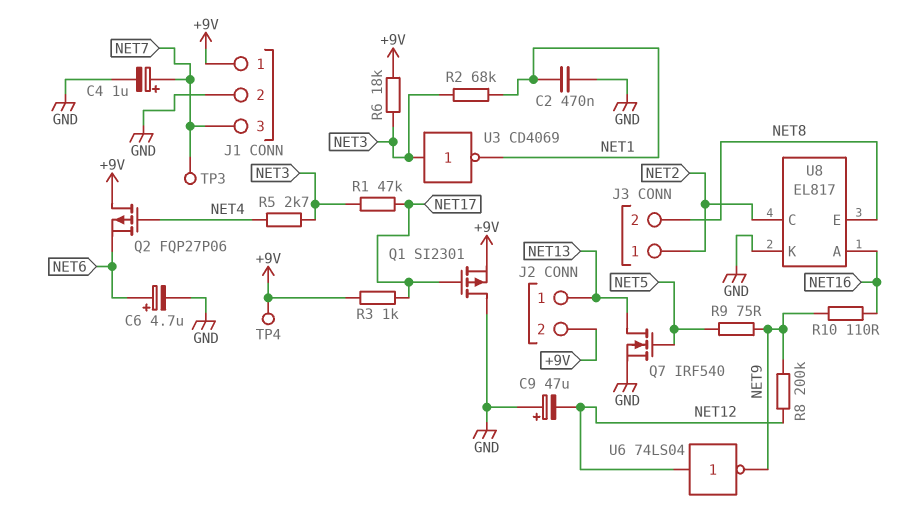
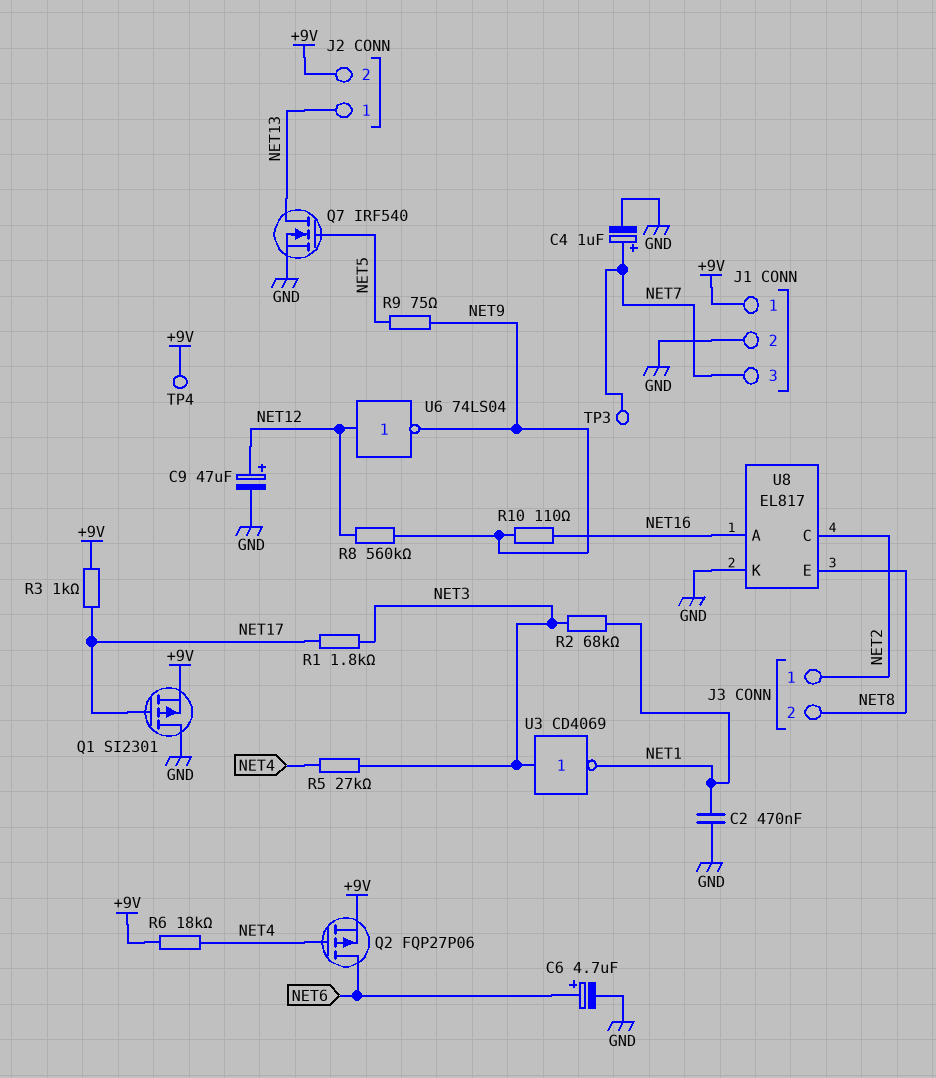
C9: 47uF (plus GND, minus NET12) -> 47uF (plus NET12, minus GND)
Q2: PMOS FQP27P06 (G NET4, D +9V, S NET6) -> PMOS FQP27P06 (G NET4, D NET6, S +9V)
R1: 47k (NET3, NET17) -> 1.8k (NET3, NET17)
R5: 2.7k (NET3, NET4) -> 27k (NET3, NET4)
R6: 18k (+9V, NET3) -> 18k (+9V, NET4)
R8: 200k (NET9, NET12) -> 560k (NET9, NET12)

